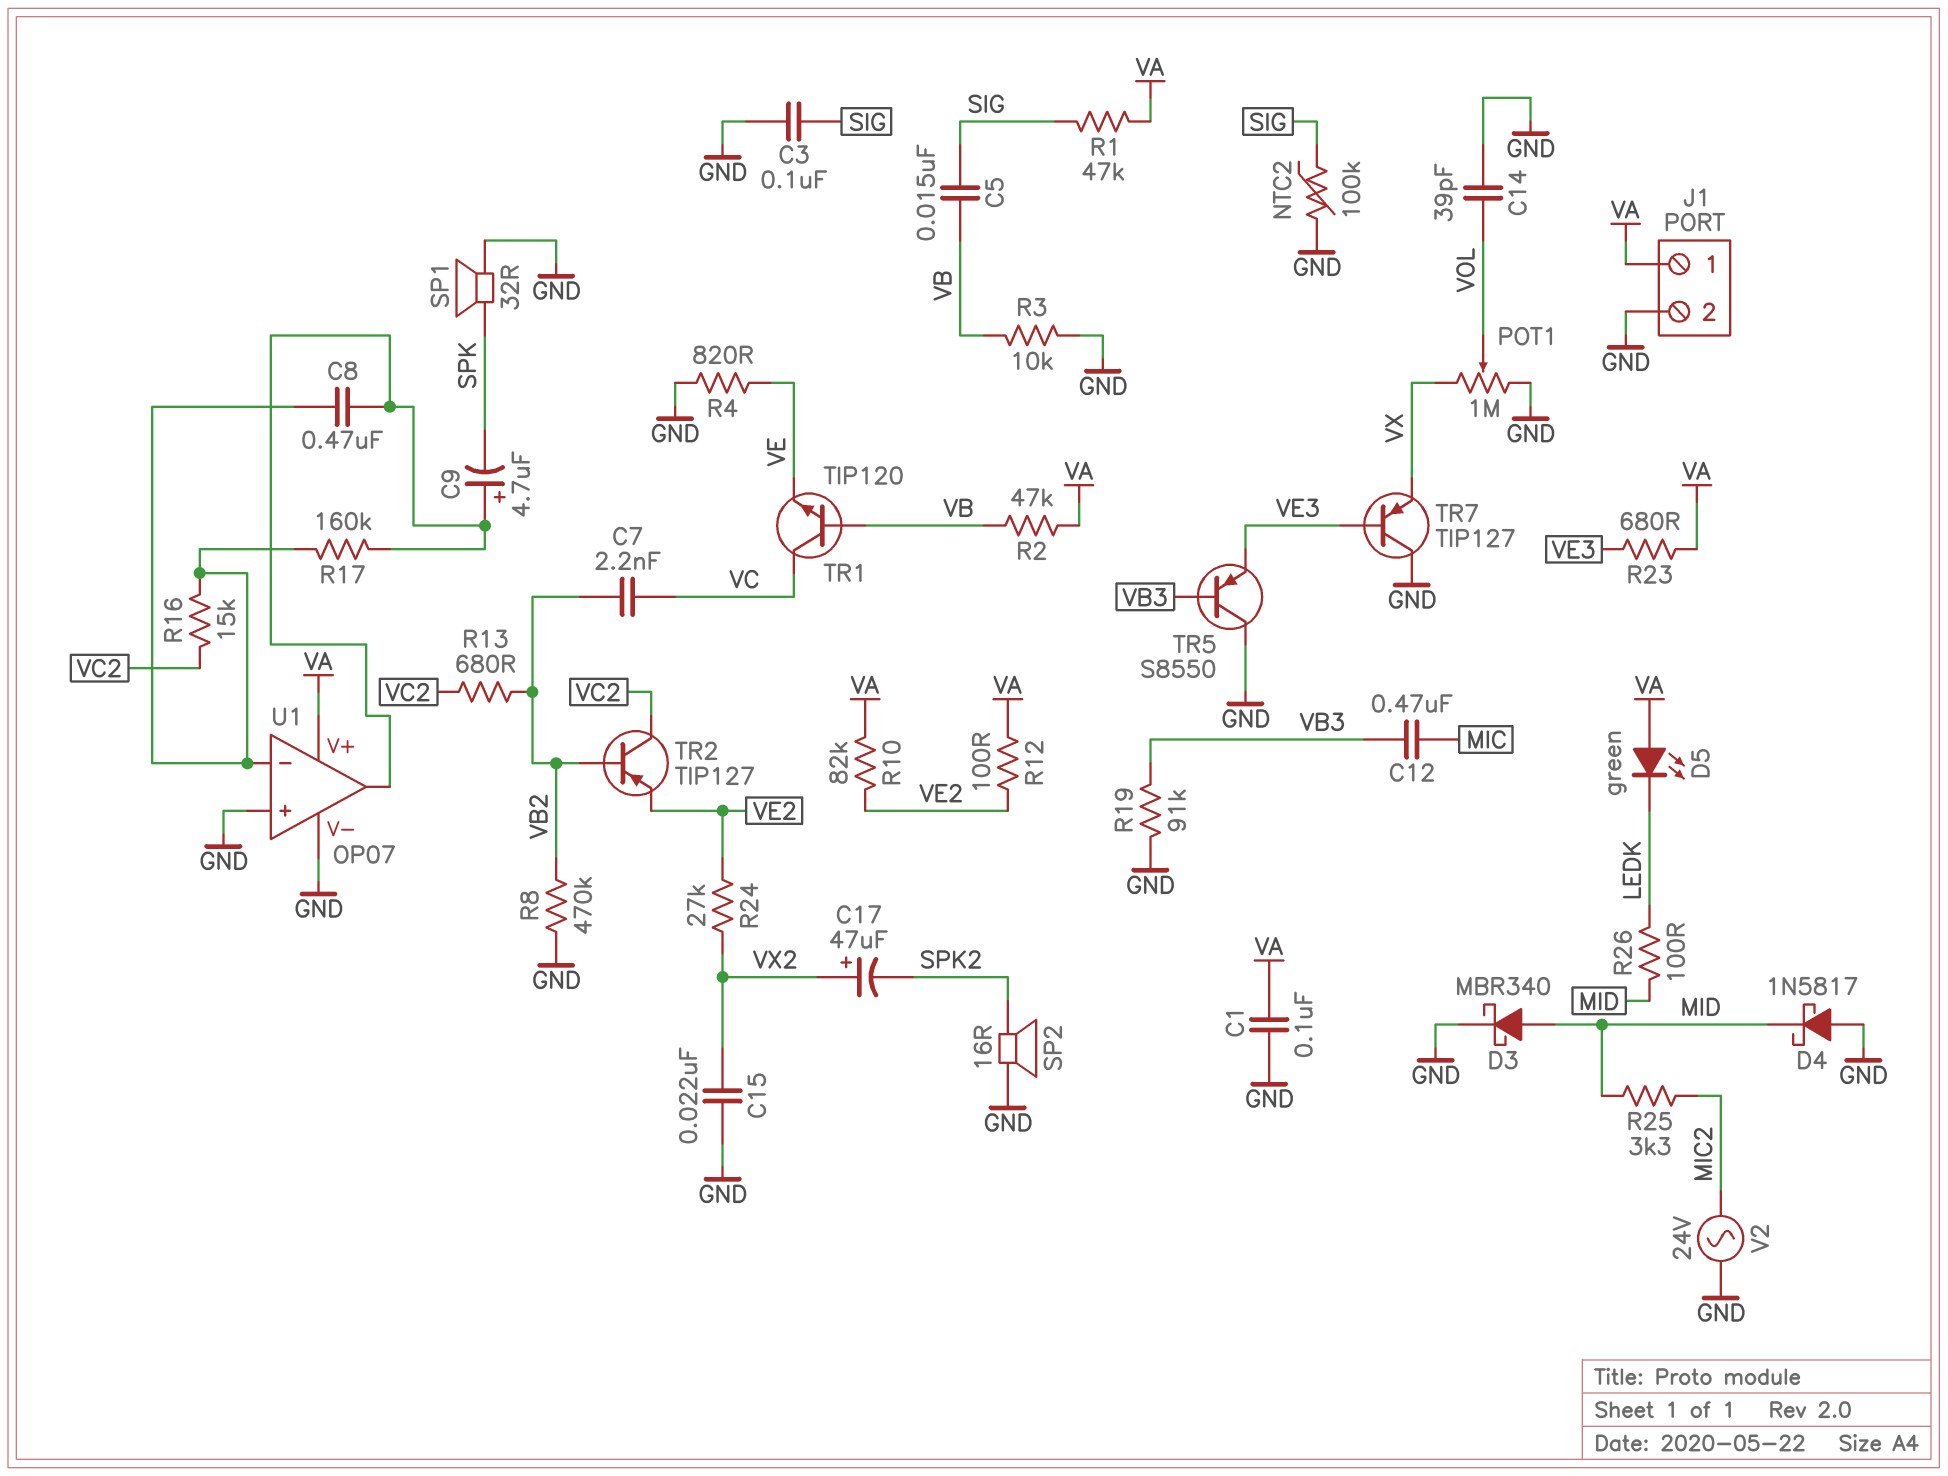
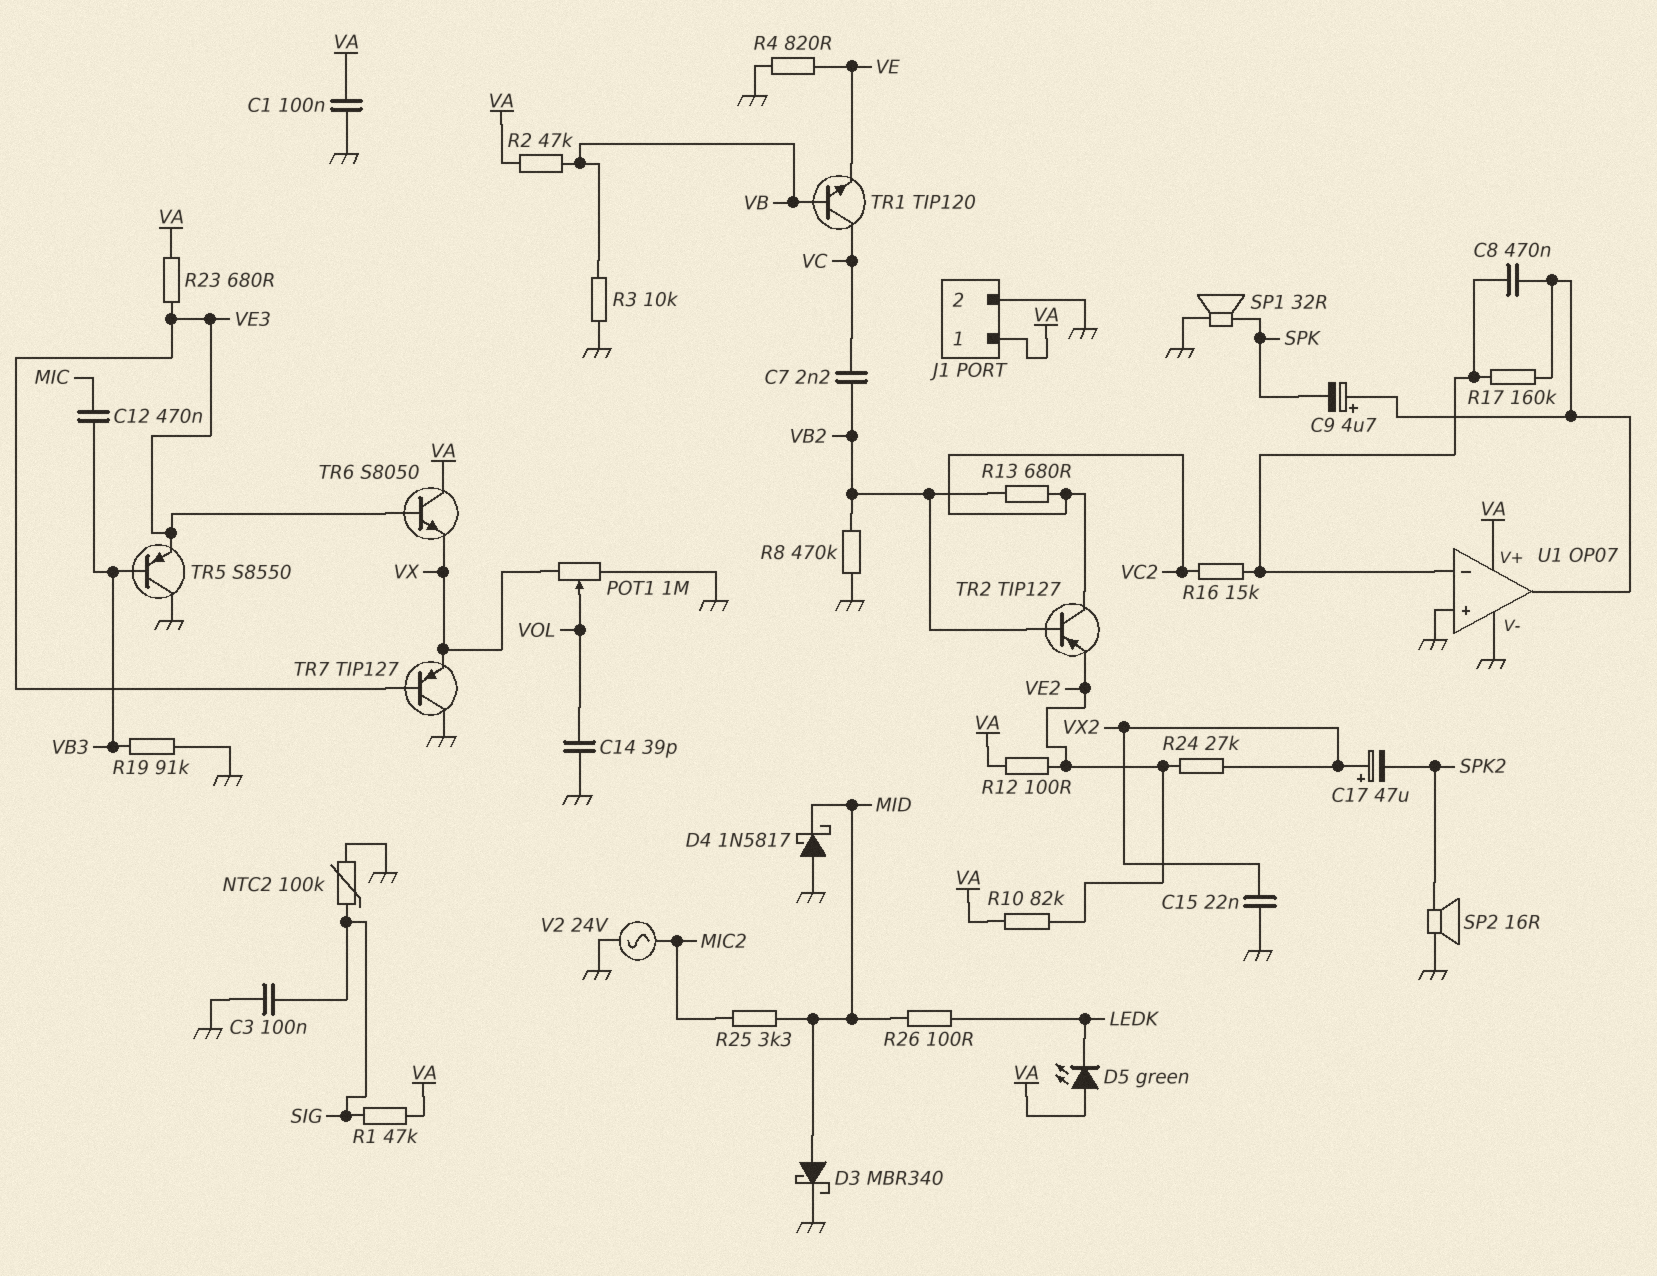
C5: 15nF (SIG, VB) -> none
TR6: none -> NPN S8050 (B VE3, C VA, E VX)

